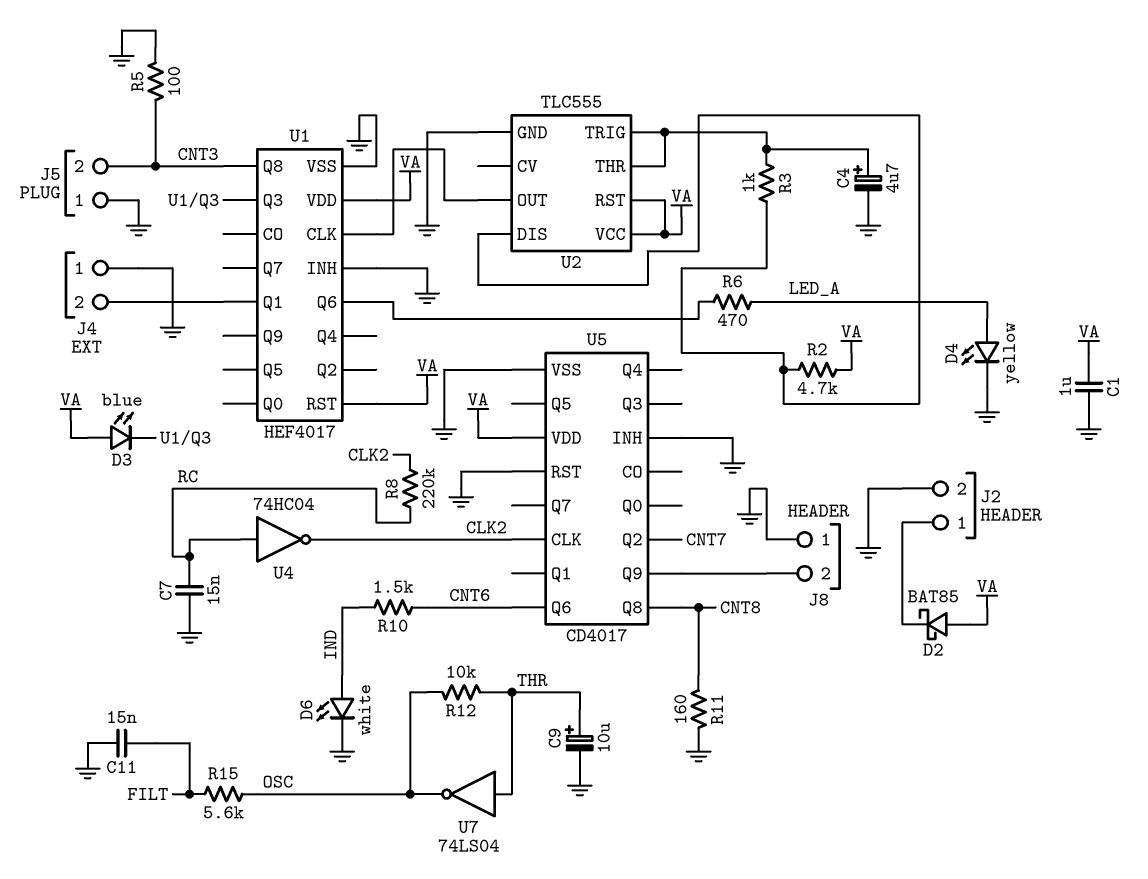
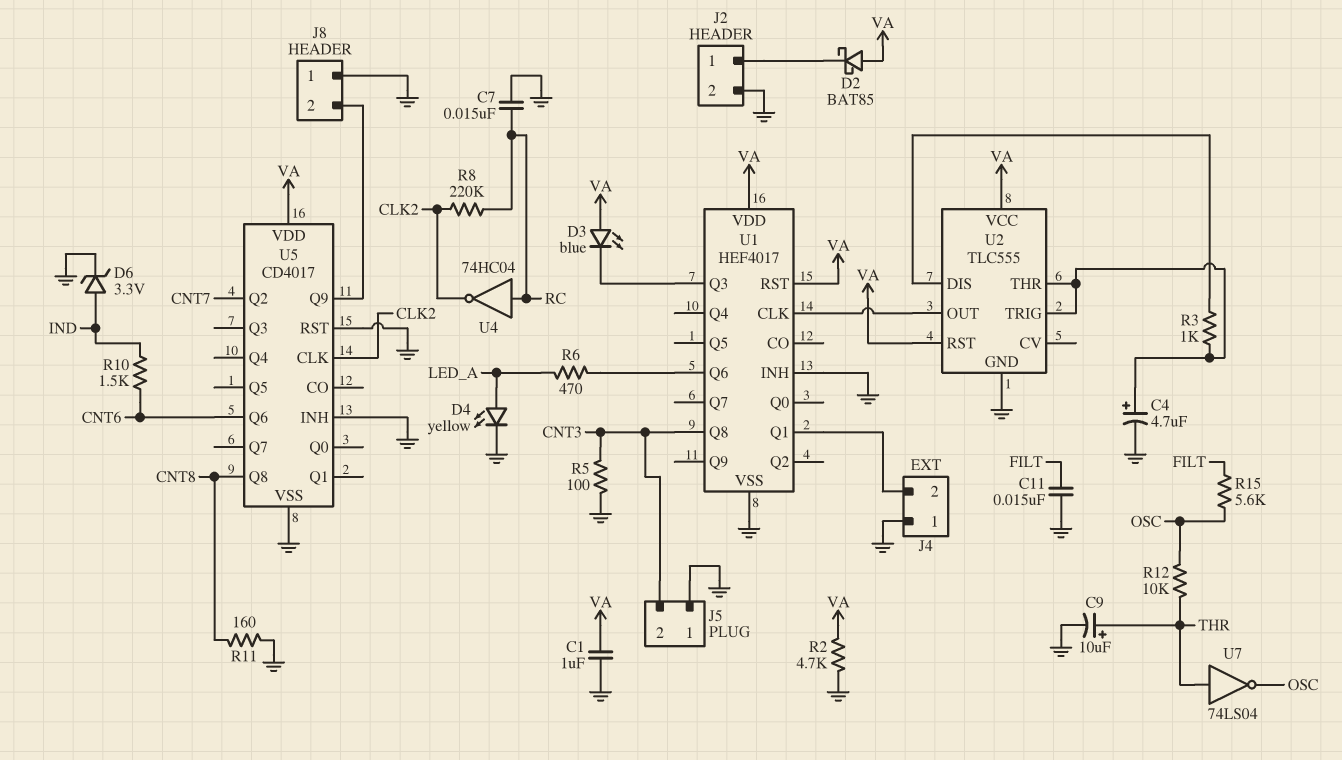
D6: LED white (A IND, K GND) -> zener 3.3V (A IND, K GND)
R2: 4.7k (U2/DIS, VA) -> 4.7k (GND, VA)

